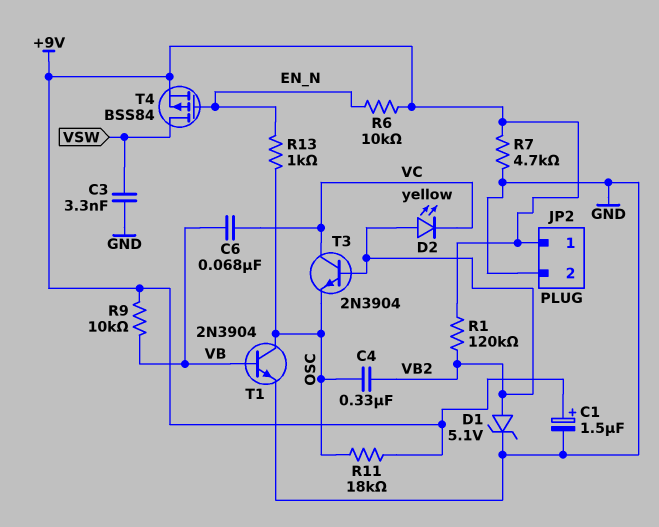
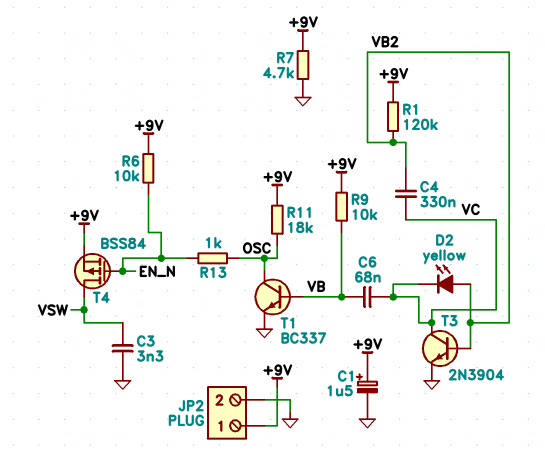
C4: 330nF (OSC, VB2) -> 330nF (VB2, VC)
D1: zener 5.1V (A VB2, K GND) -> none
T1: NPN 2N3904 (B VB, C OSC, E GND) -> NPN BC337 (B VB, C OSC, E GND)
T3: NPN 2N3904 (B VB2, C VC, E OSC) -> NPN 2N3904 (B VB2, C VC, E GND)

